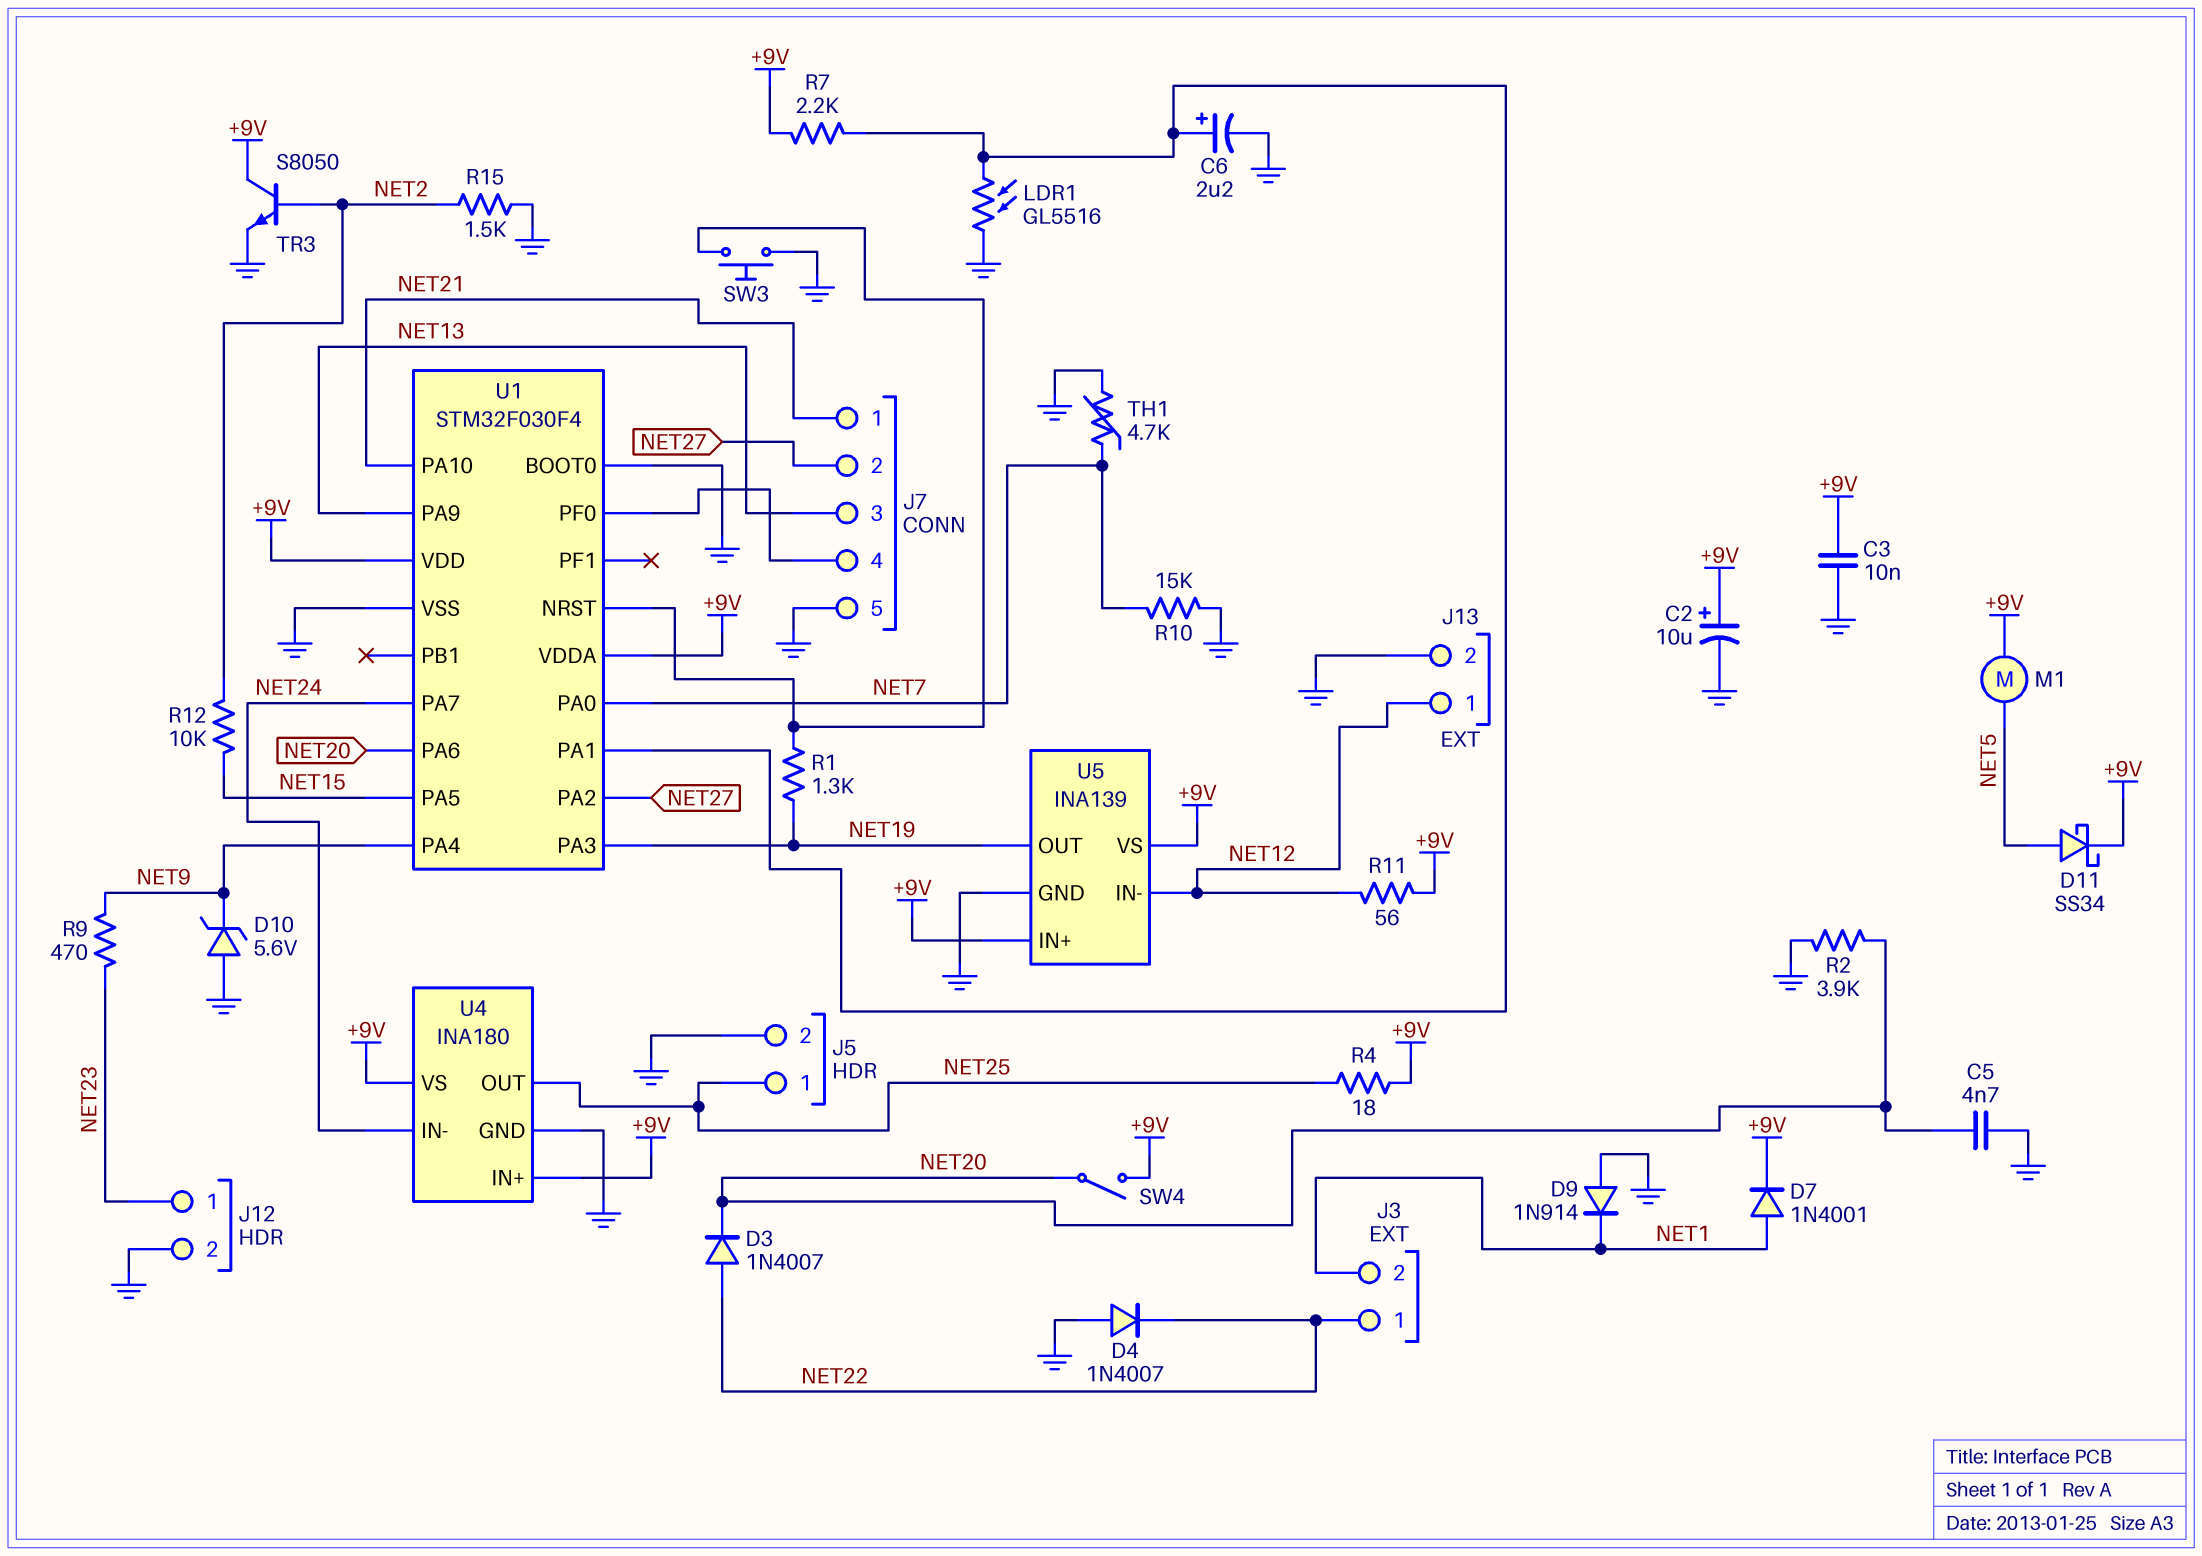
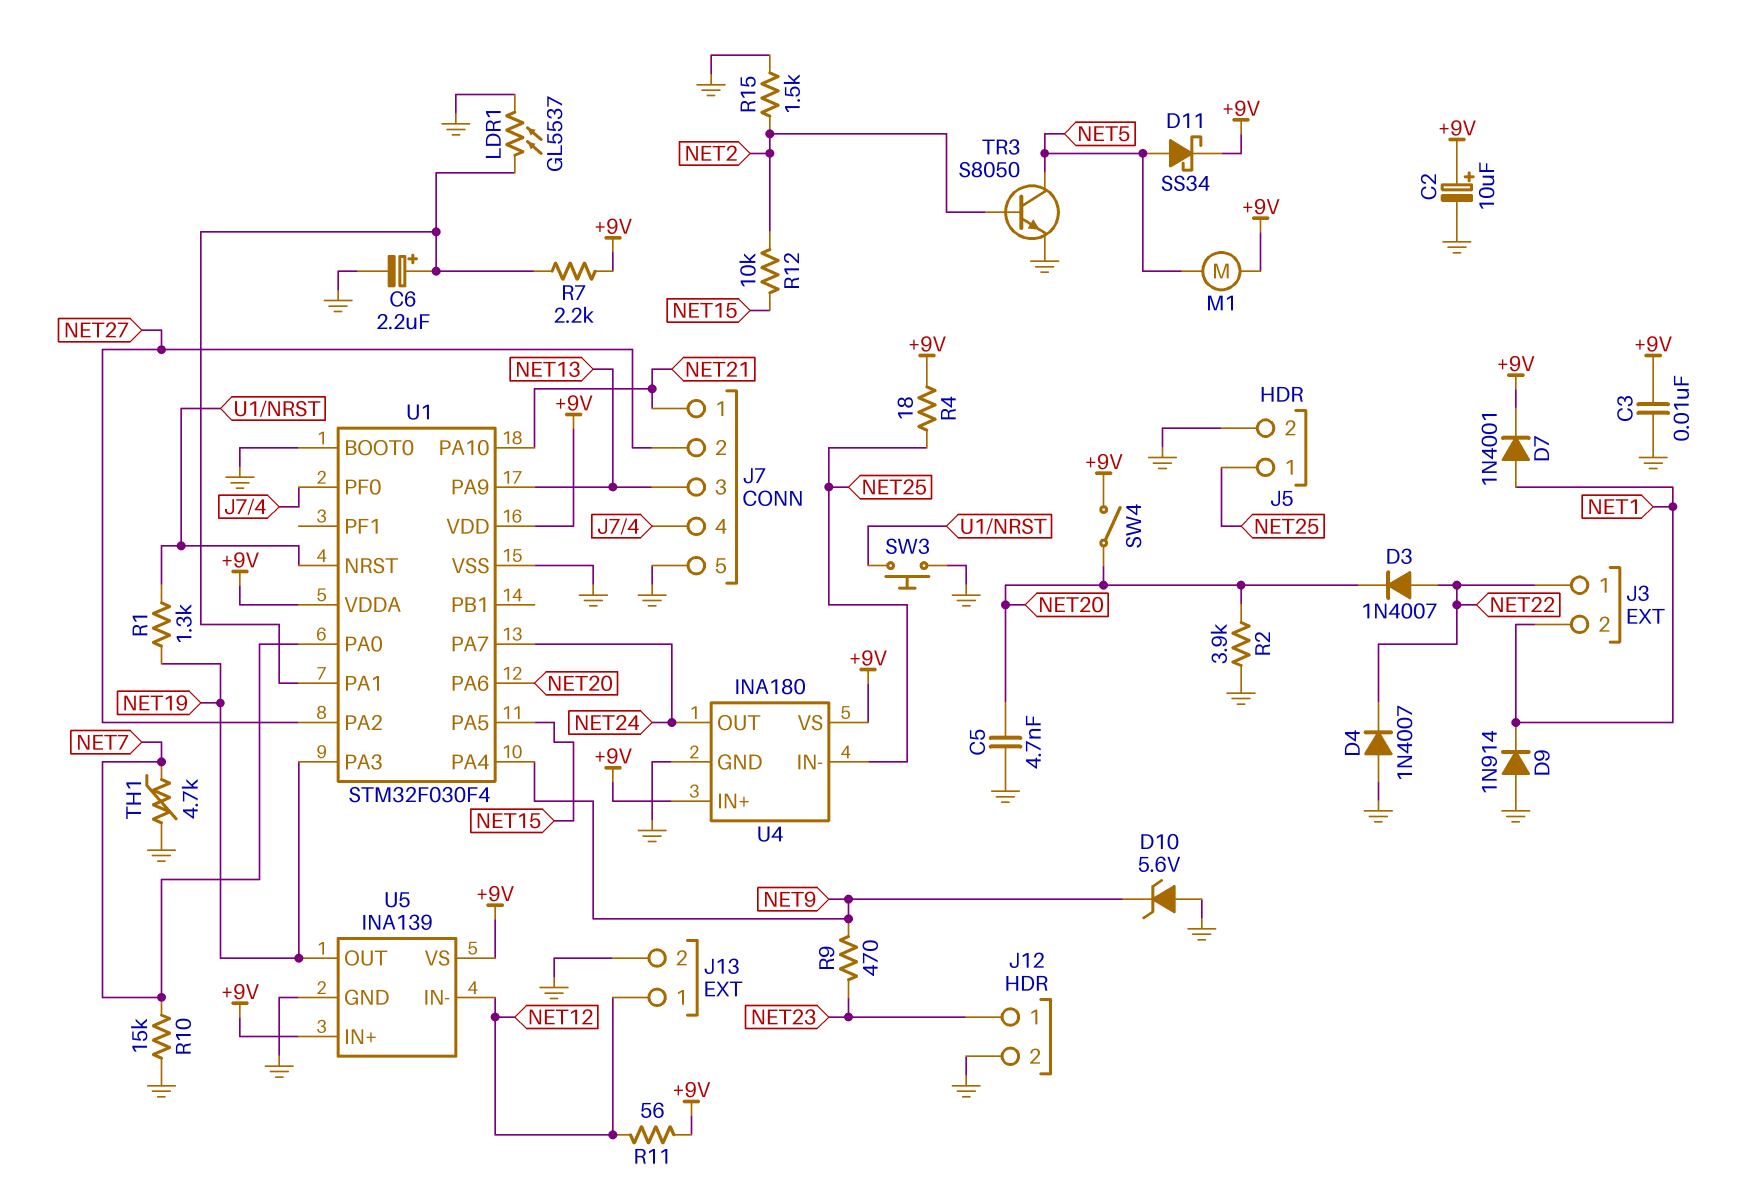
LDR1: GL5516 (GND, U1/PA1) -> GL5537 (GND, U1/PA1)
TR3: NPN S8050 (B NET2, C +9V, E GND) -> NPN S8050 (B NET2, C NET5, E GND)
U4 pin IN-: NET24 -> NET25
U4 pin OUT: NET25 -> NET24

